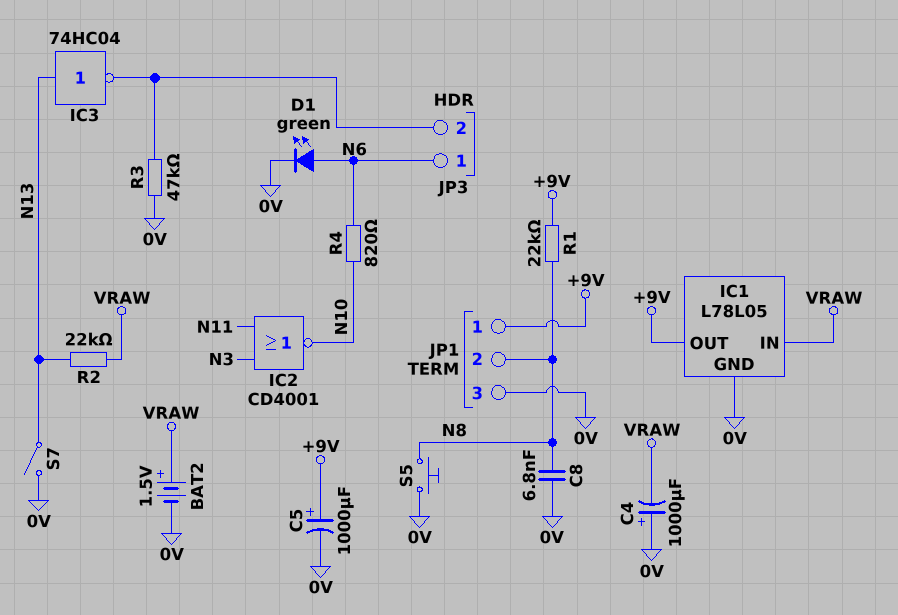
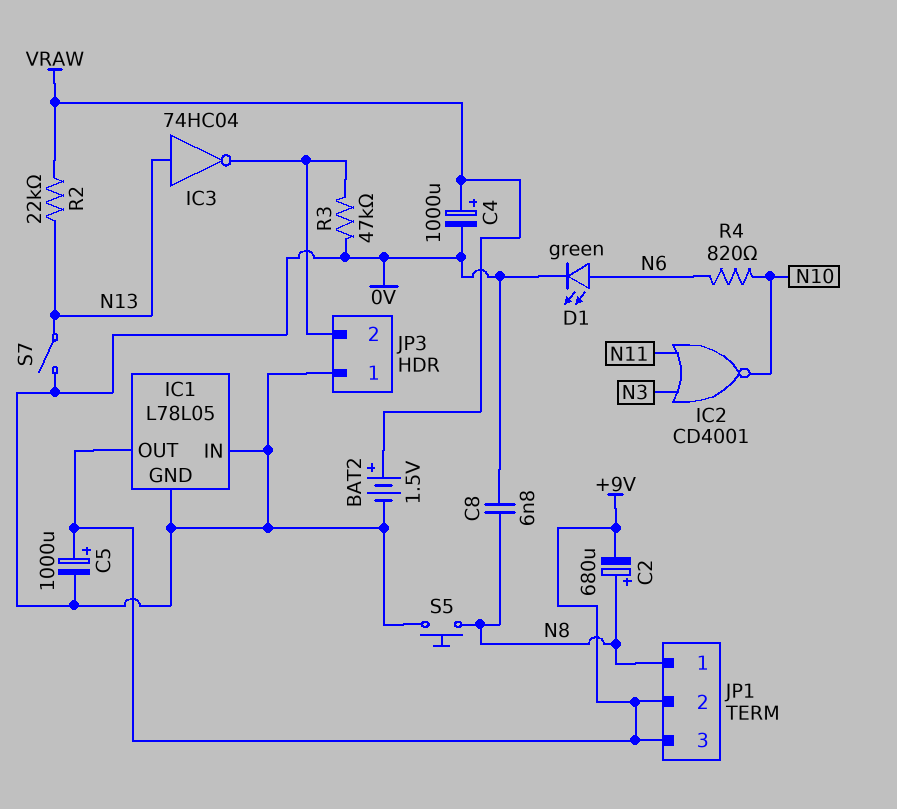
C2: none -> 680uF (plus N8, minus +9V)
C4: 1000uF (plus 0V, minus VRAW) -> 1000uF (plus VRAW, minus 0V)
IC1 pin IN: VRAW -> 0V
JP1 pin 1: +9V -> N8
JP1 pin 2: N8 -> +9V
JP1 pin 3: 0V -> +9V
JP3 pin 1: N6 -> 0V
R1: 22k (+9V, N8) -> none

